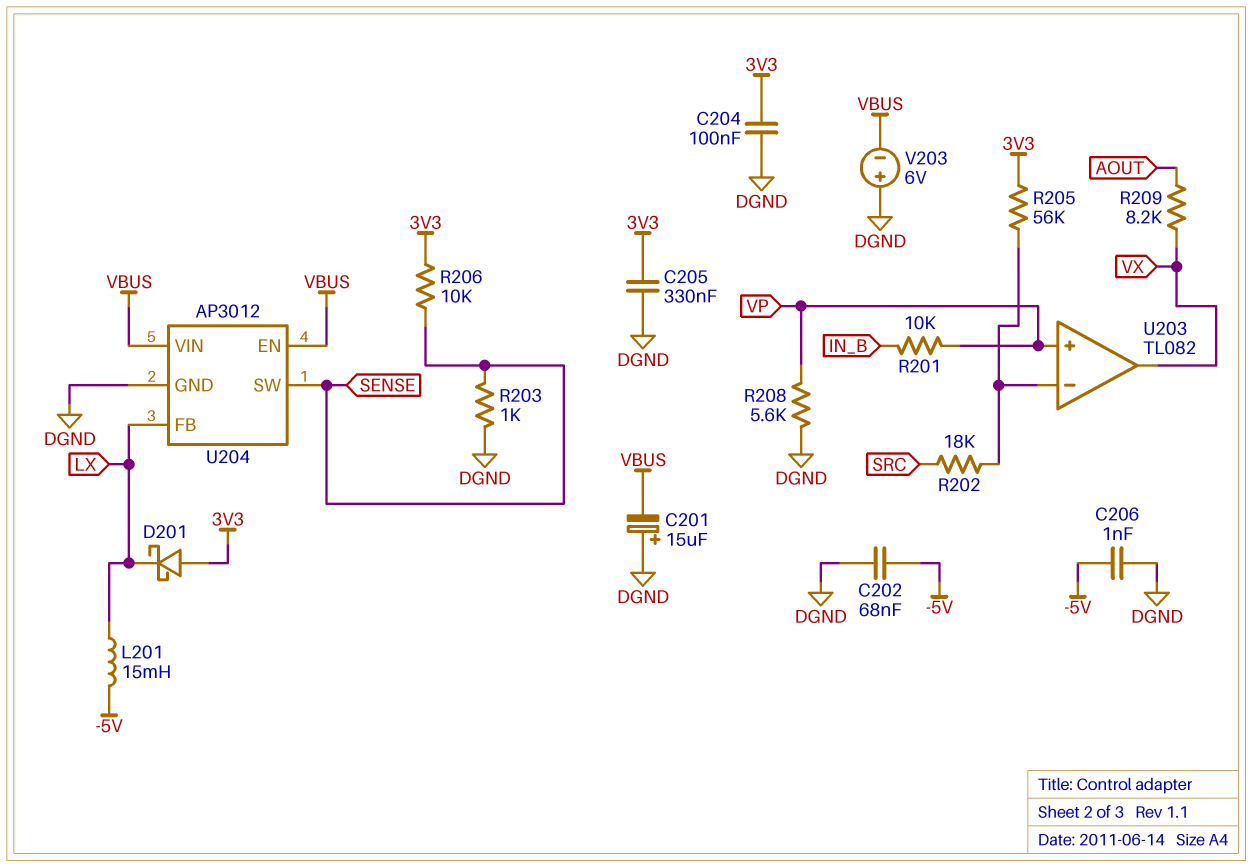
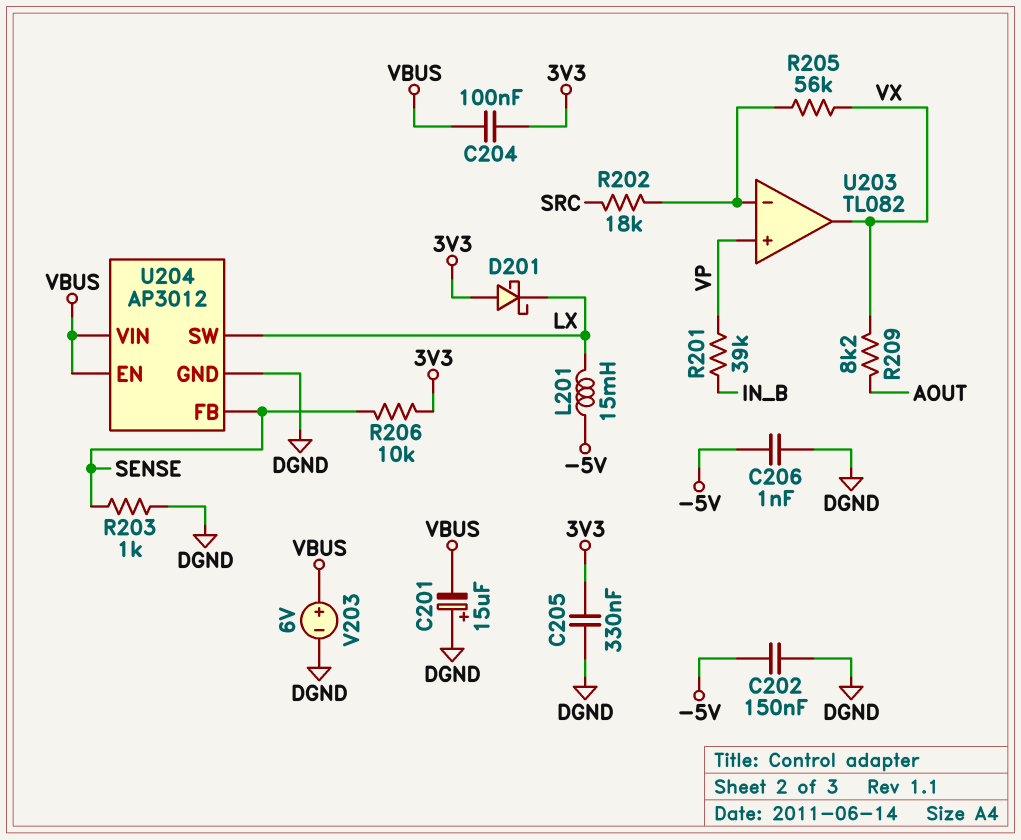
C202: 68nF (-5V, DGND) -> 150nF (-5V, DGND)
C204: 100nF (3V3, DGND) -> 100nF (3V3, VBUS)
R201: 10k (IN_B, VP) -> 39k (IN_B, VP)
R205: 56k (3V3, U203/in-) -> 56k (U203/in-, VX)
R208: 5.6k (DGND, VP) -> none
U204 pin FB: LX -> SENSE
U204 pin SW: SENSE -> LX
V203: 6V (plus DGND, minus VBUS) -> 6V (plus VBUS, minus DGND)

